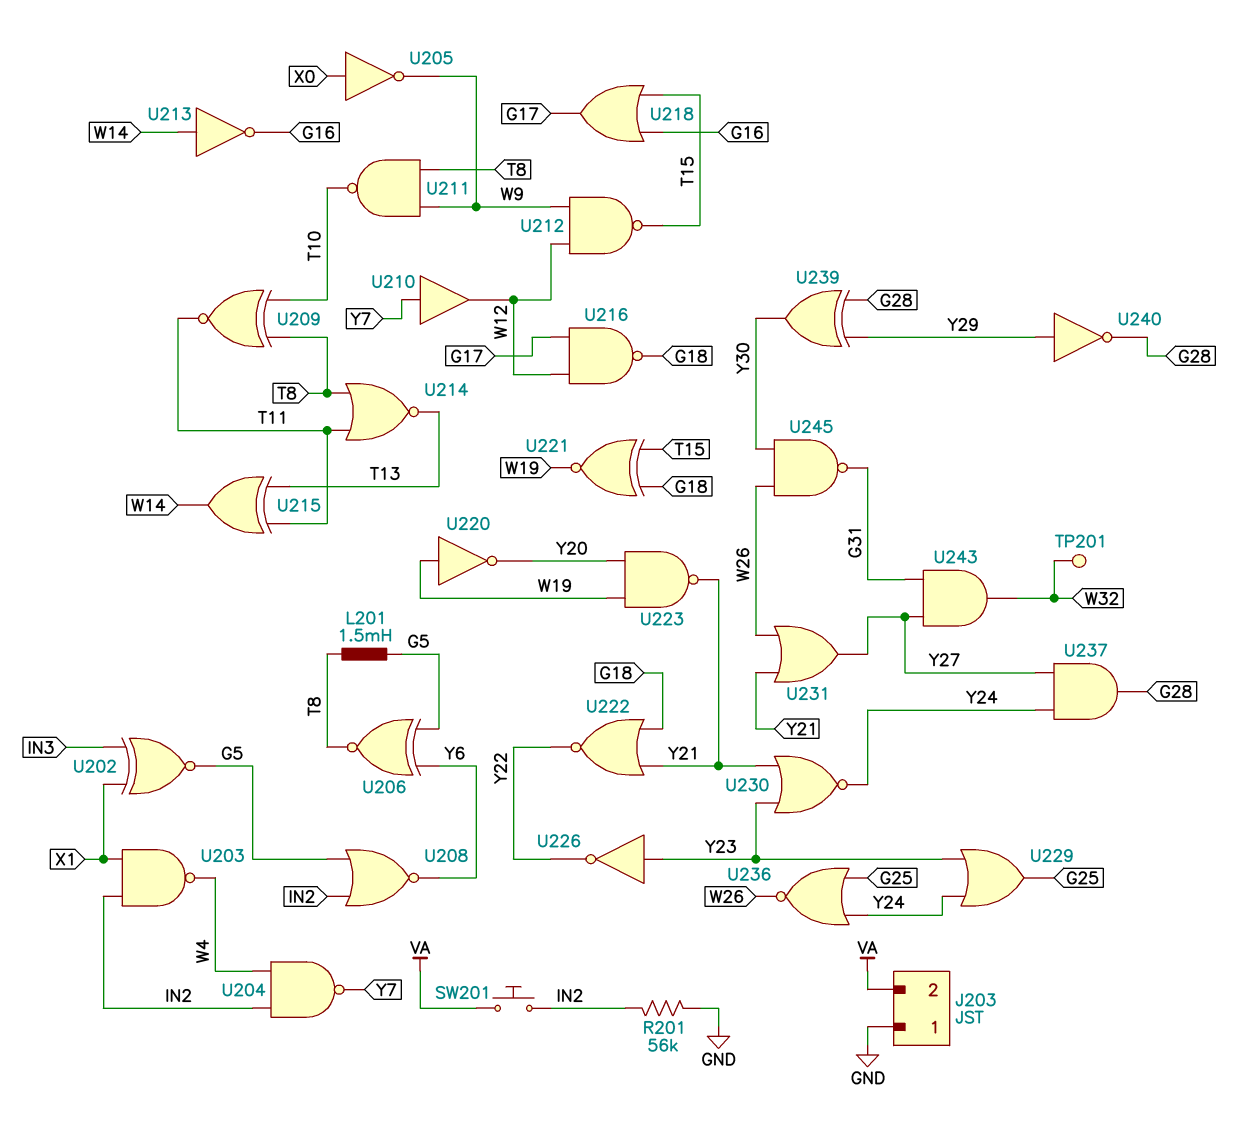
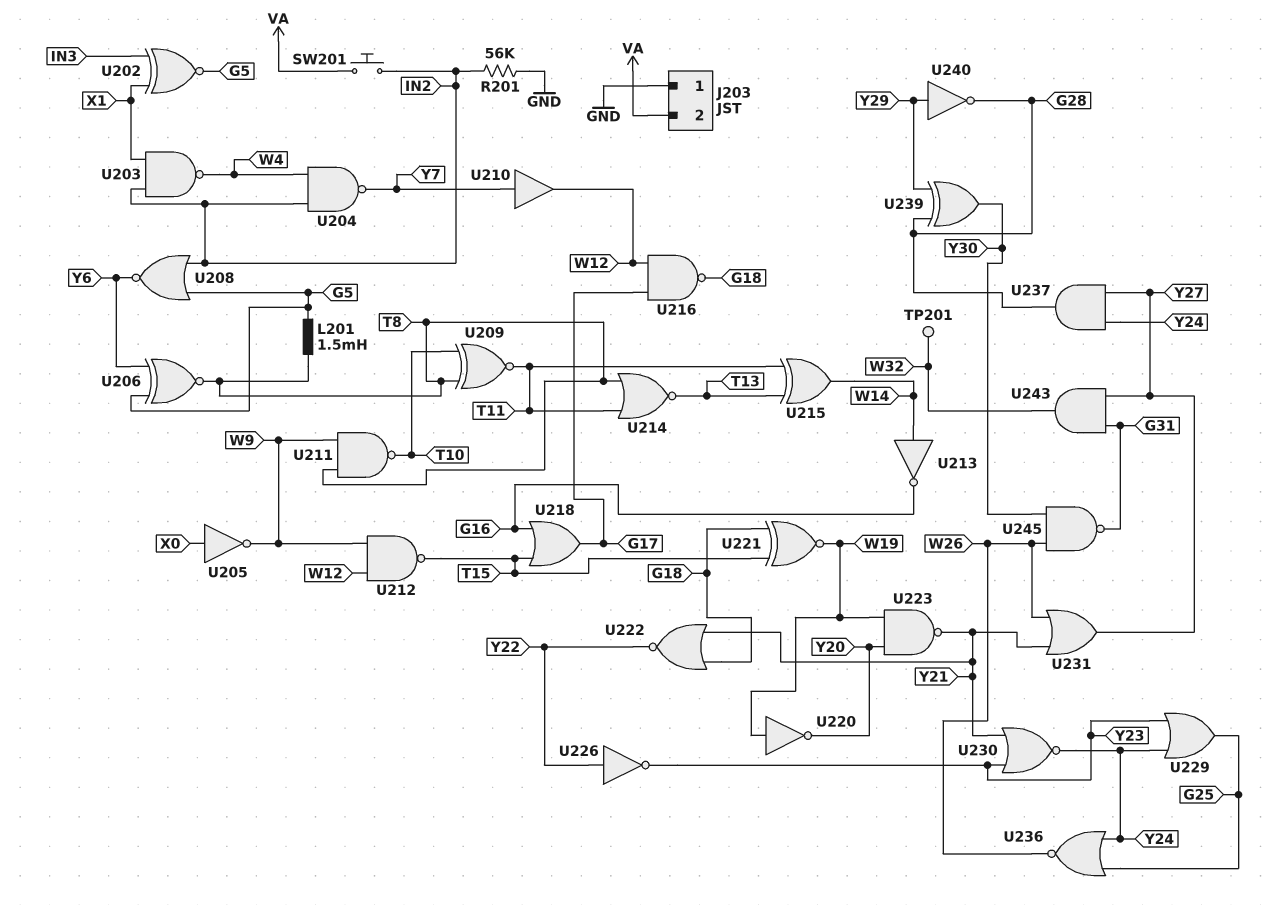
U226: NOT (in Y23, out Y22) -> NOT (in Y22, out Y23)

